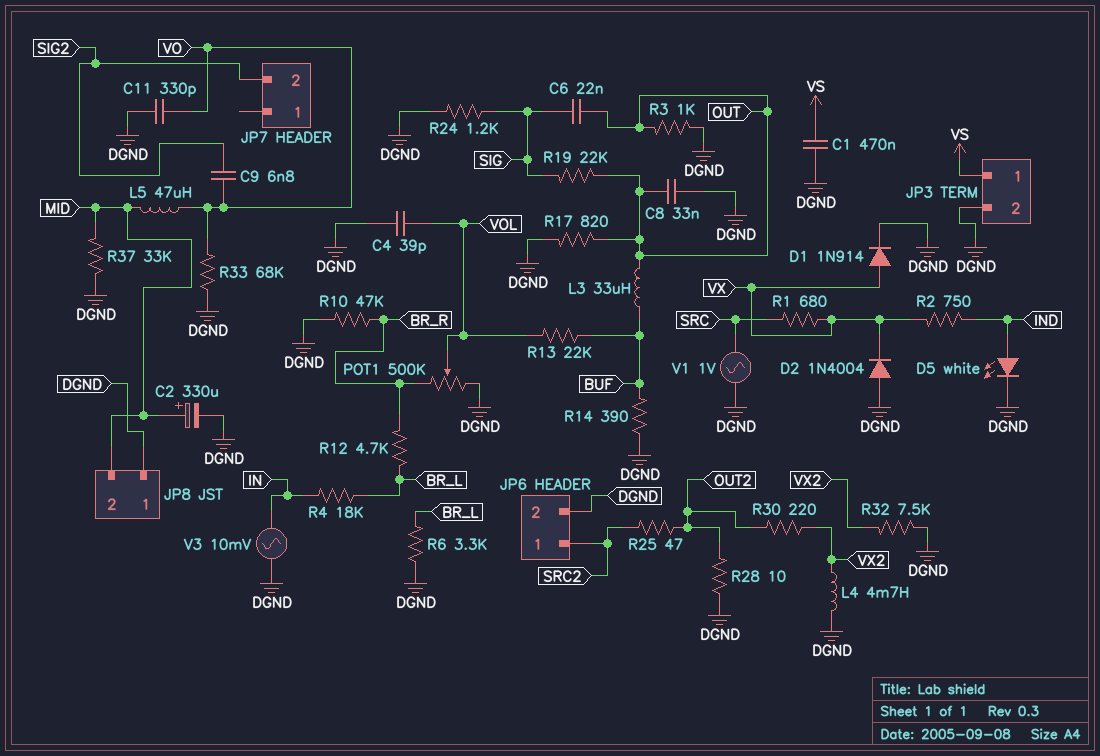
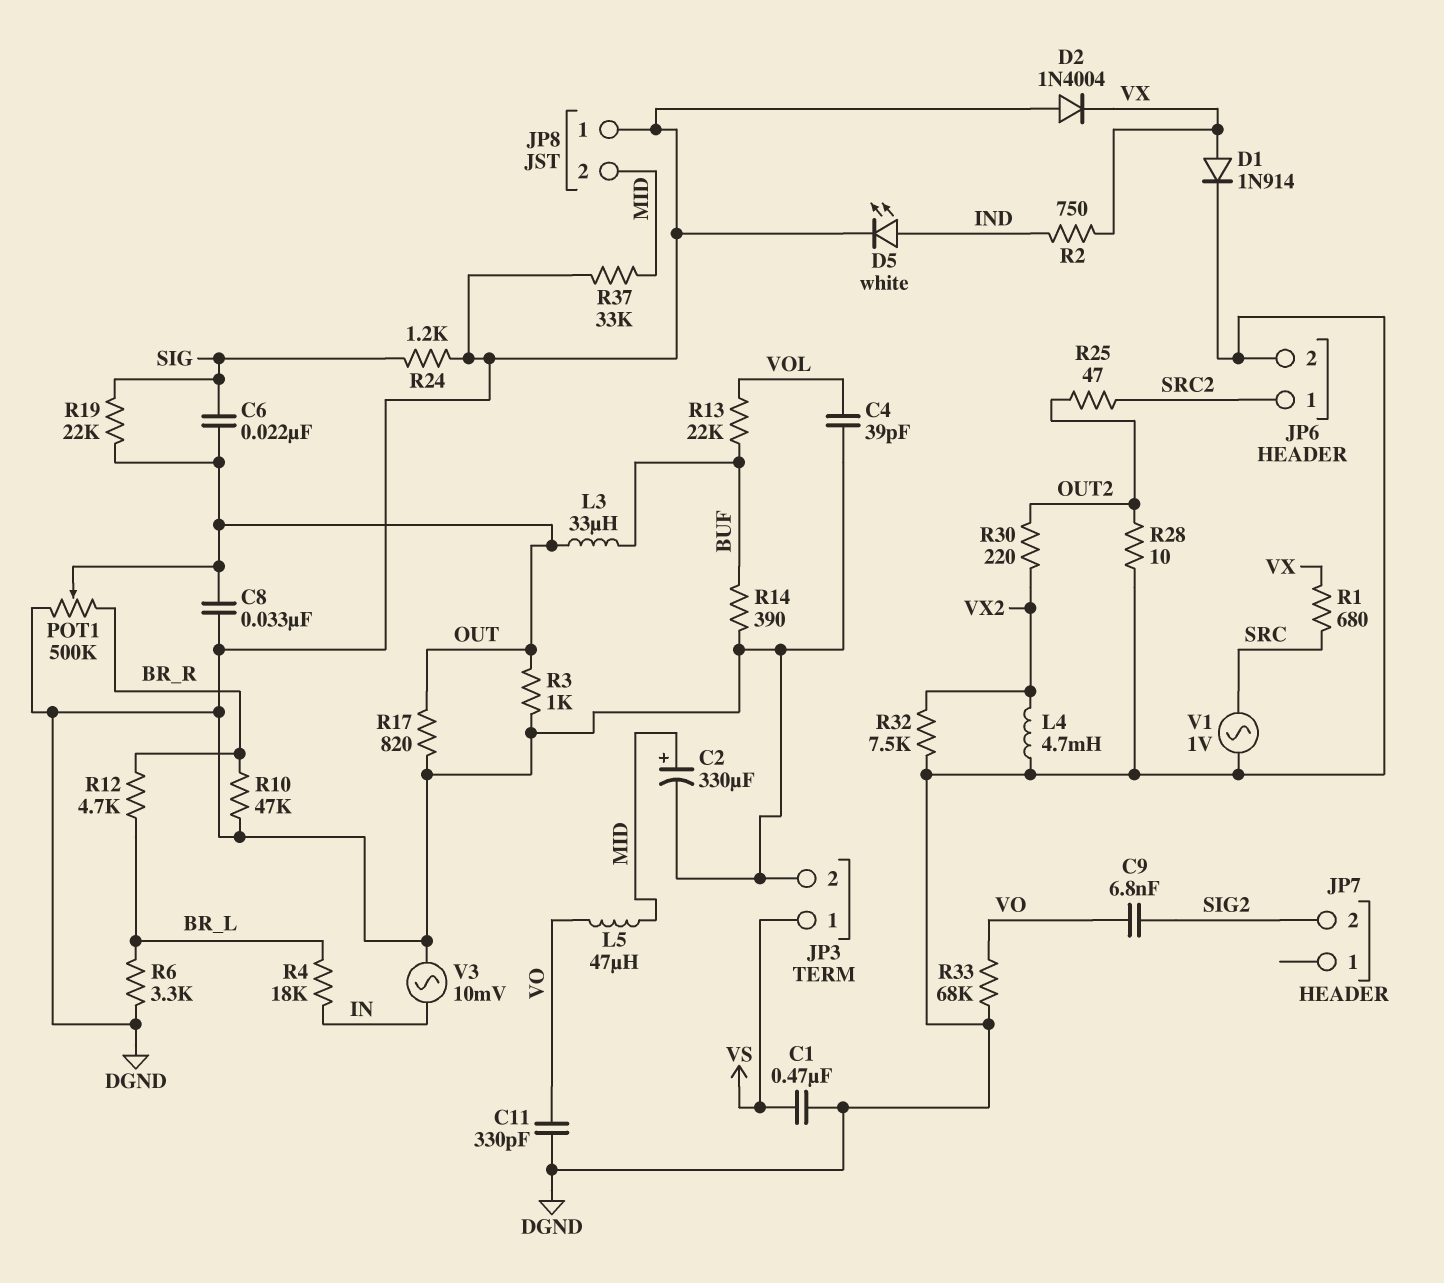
POT1: 500k (BR_R, DGND, wiper VOL) -> 500k (BR_R, DGND, wiper OUT)

